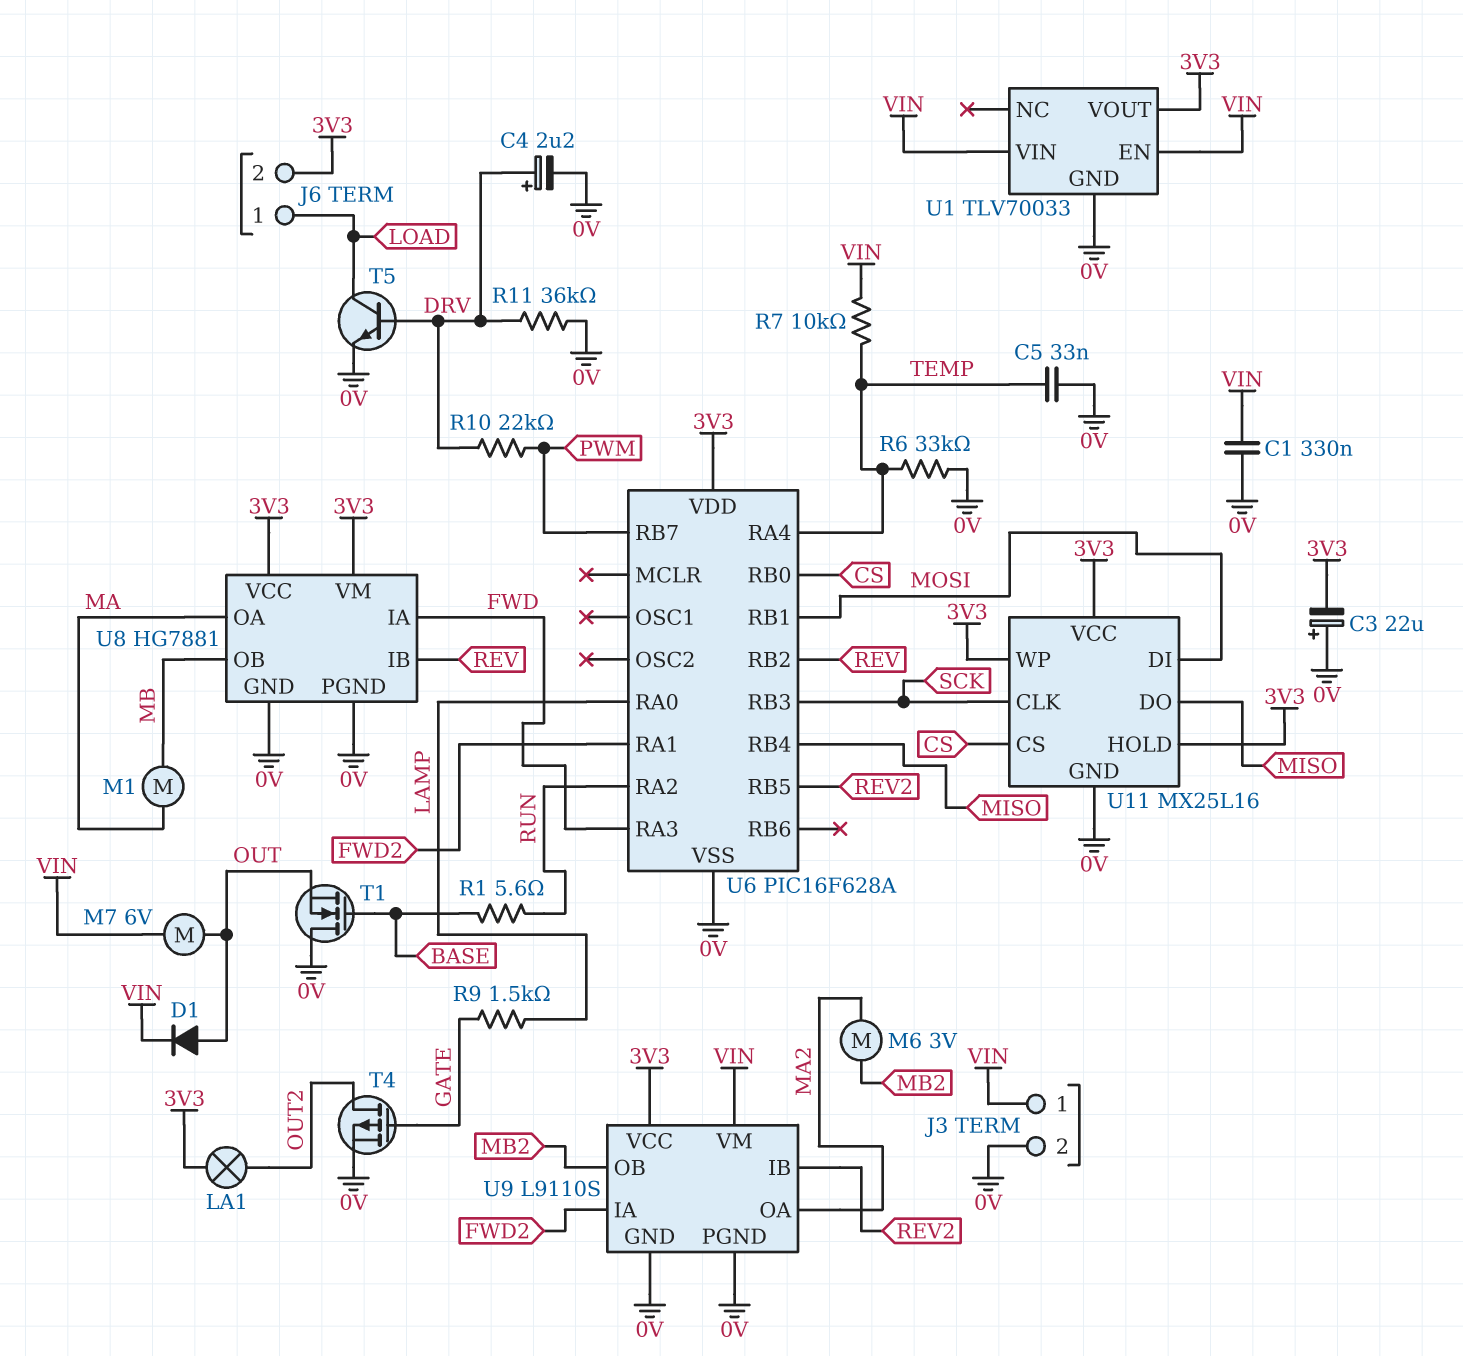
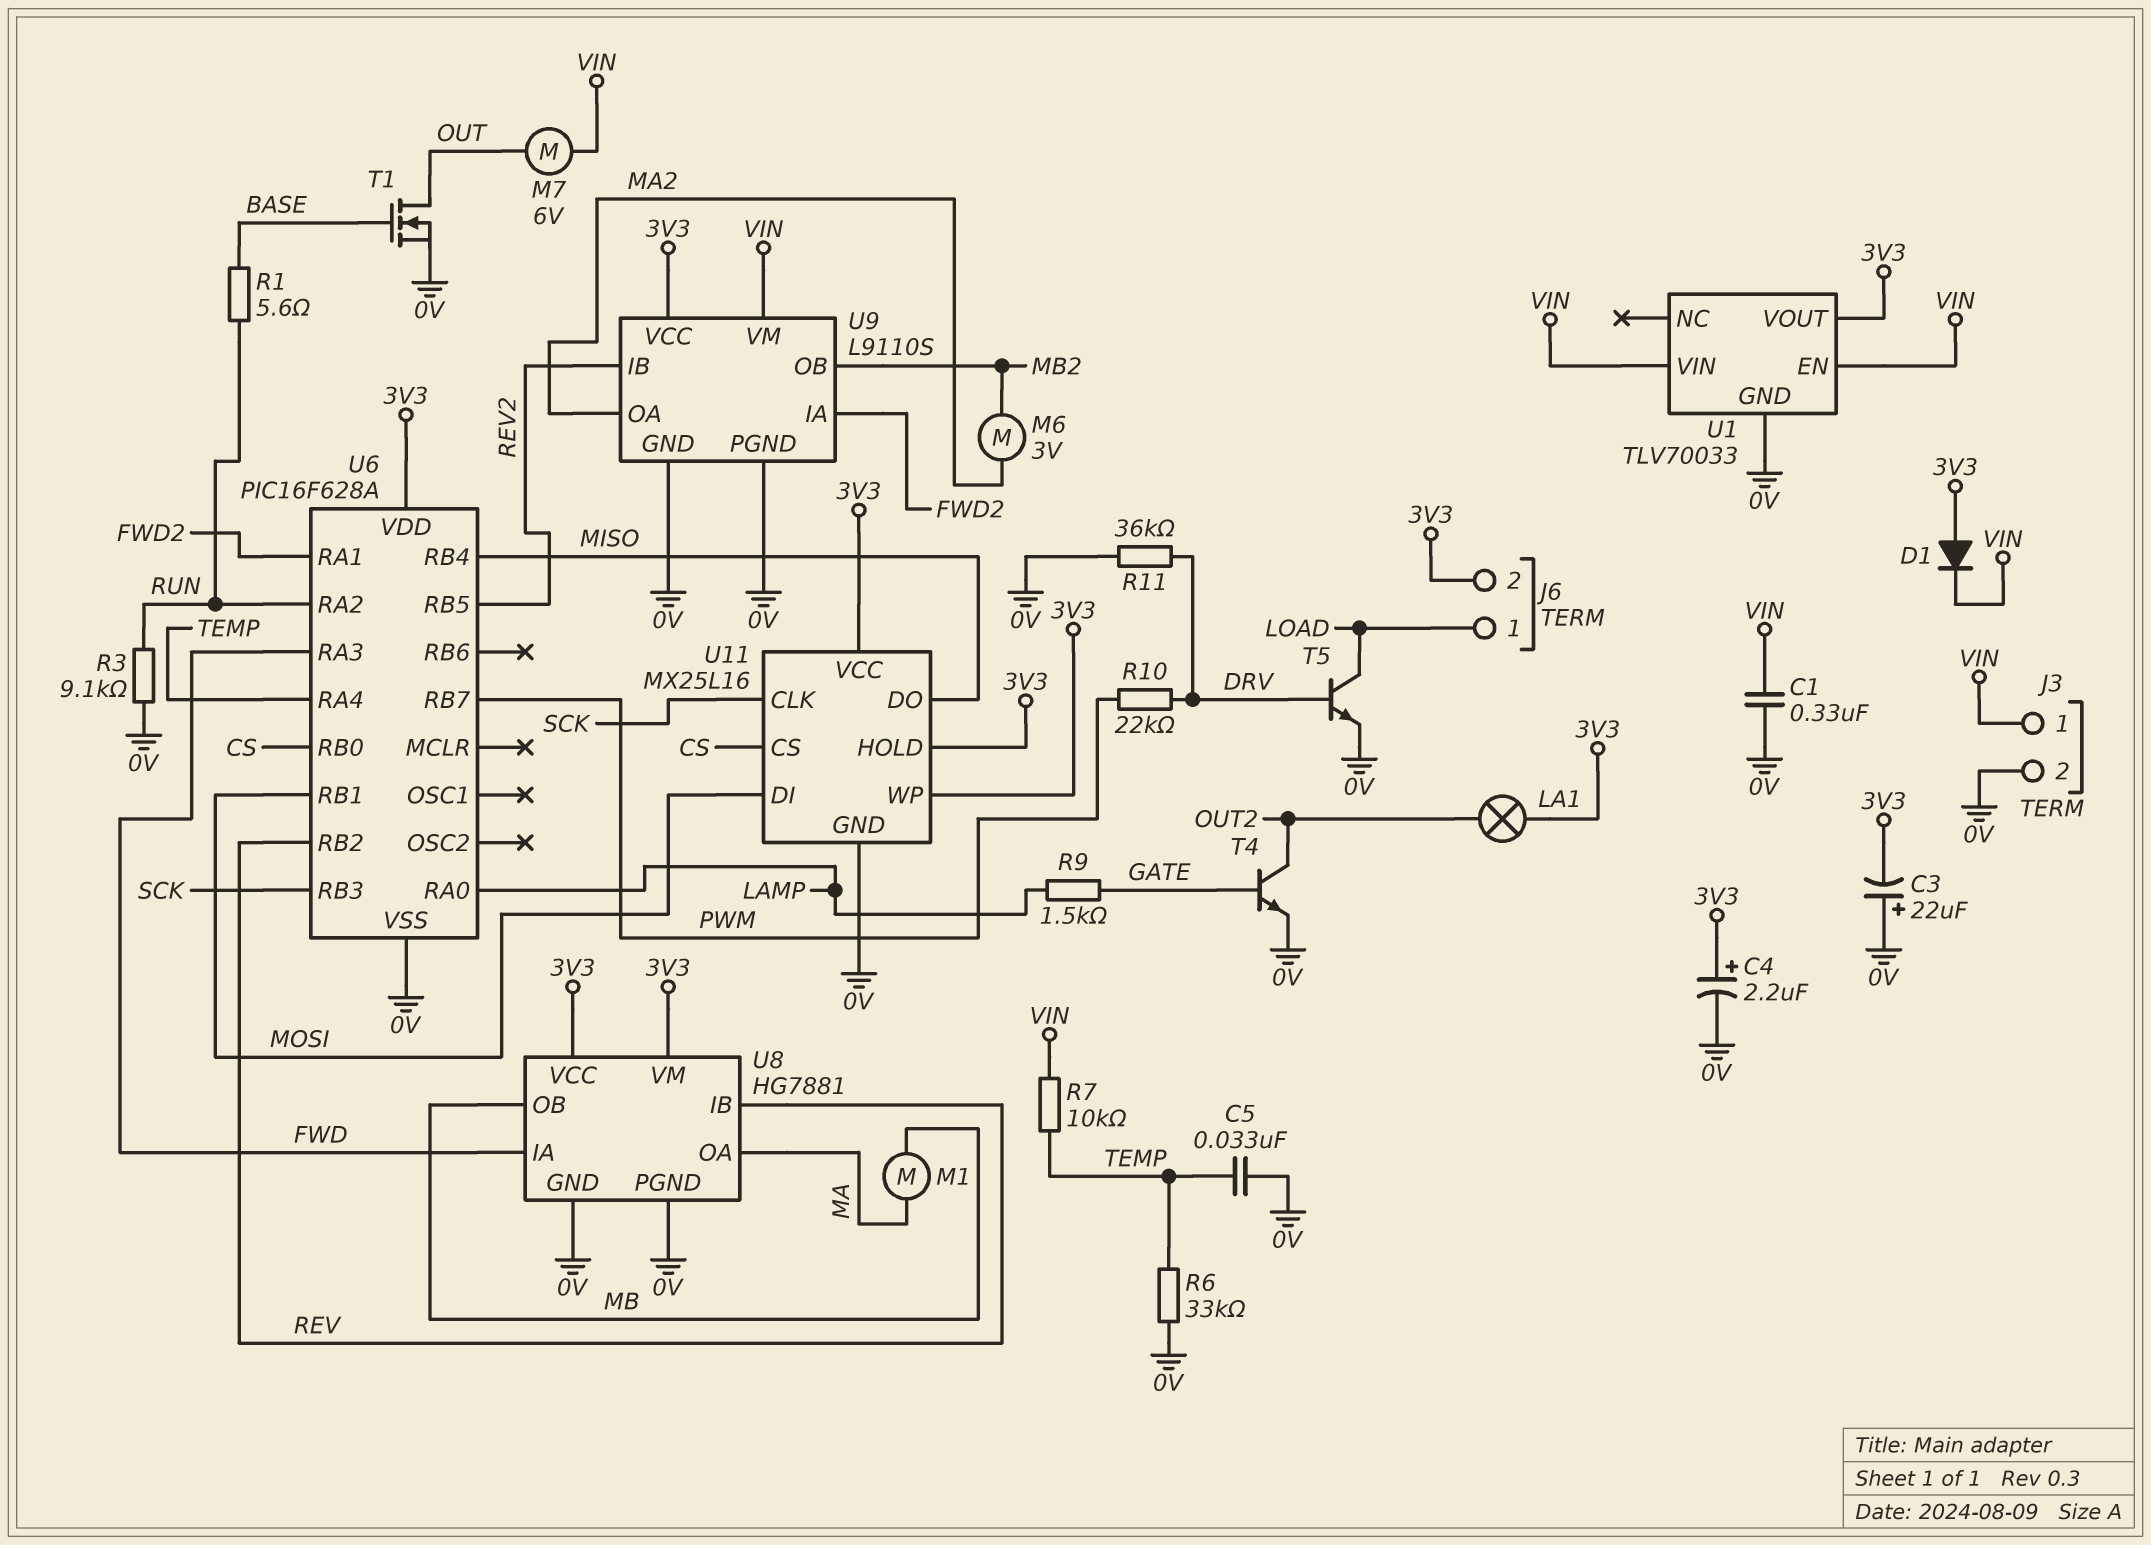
C4: 2.2uF (plus DRV, minus 0V) -> 2.2uF (plus 3V3, minus 0V)
D1: diode (A OUT, K VIN) -> diode (A 3V3, K VIN)
R3: none -> 9.1k (0V, RUN)
T1: NMOS (G BASE, D 0V, S OUT) -> NMOS (G BASE, D OUT, S 0V)
T4: PMOS (G GATE, D OUT2, S 0V) -> NPN (B GATE, C OUT2, E 0V)

